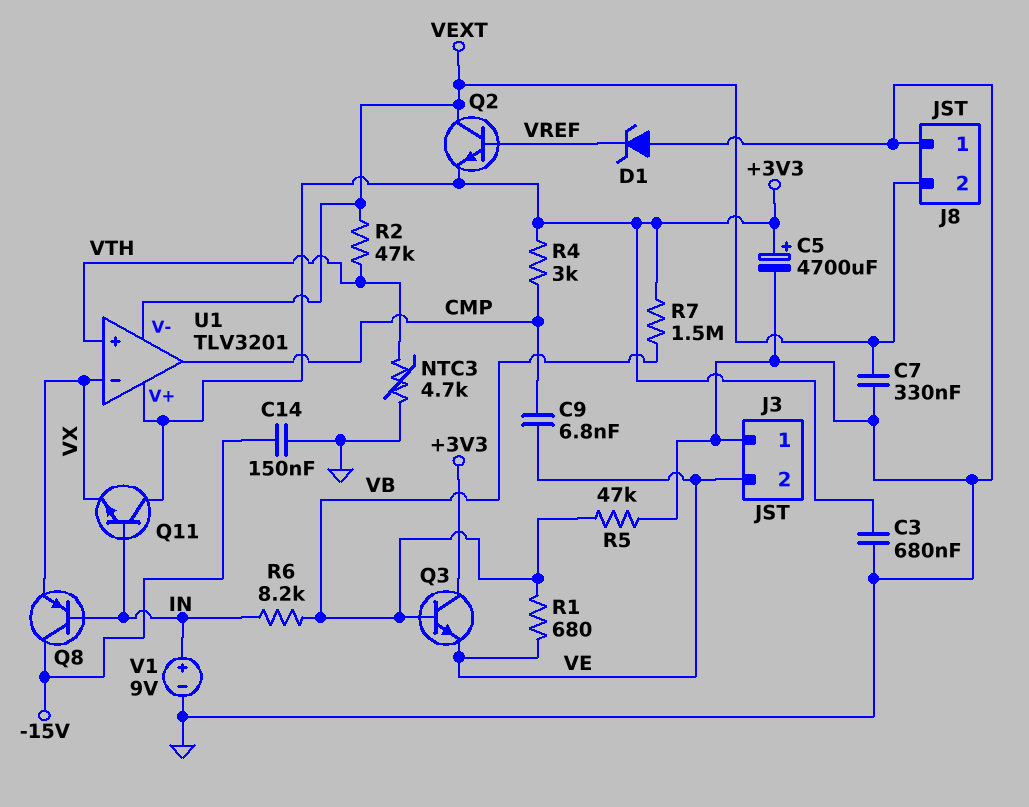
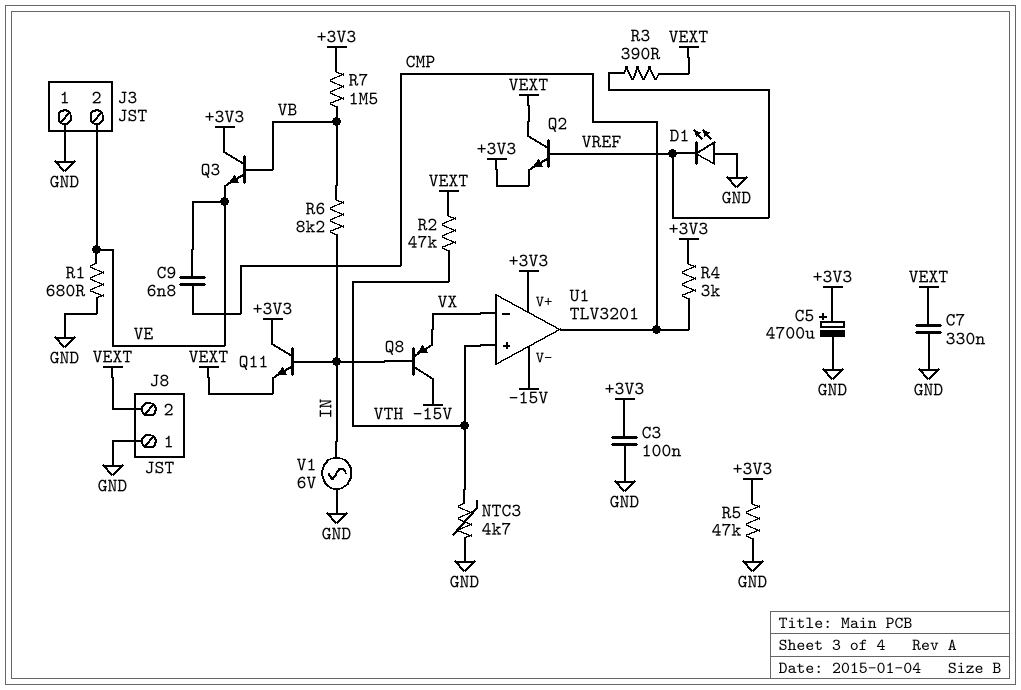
C3: 680nF (+3V3, GND) -> 100nF (+3V3, GND)
C14: 150nF (-15V, GND) -> none
D1: zener (A GND, K VREF) -> LED (A GND, K VREF)
Q11: NPN (B IN, C +3V3, E VX) -> NPN (B IN, C +3V3, E VEXT)
R1: 680 (VB, VE) -> 680 (GND, VE)
R3: none -> 390 (VEXT, VREF)
R5: 47k (GND, VB) -> 47k (+3V3, GND)
U1 pin V-: VEXT -> -15V
V1: 9V (plus IN, minus GND) -> AC 6V (GND, IN)

